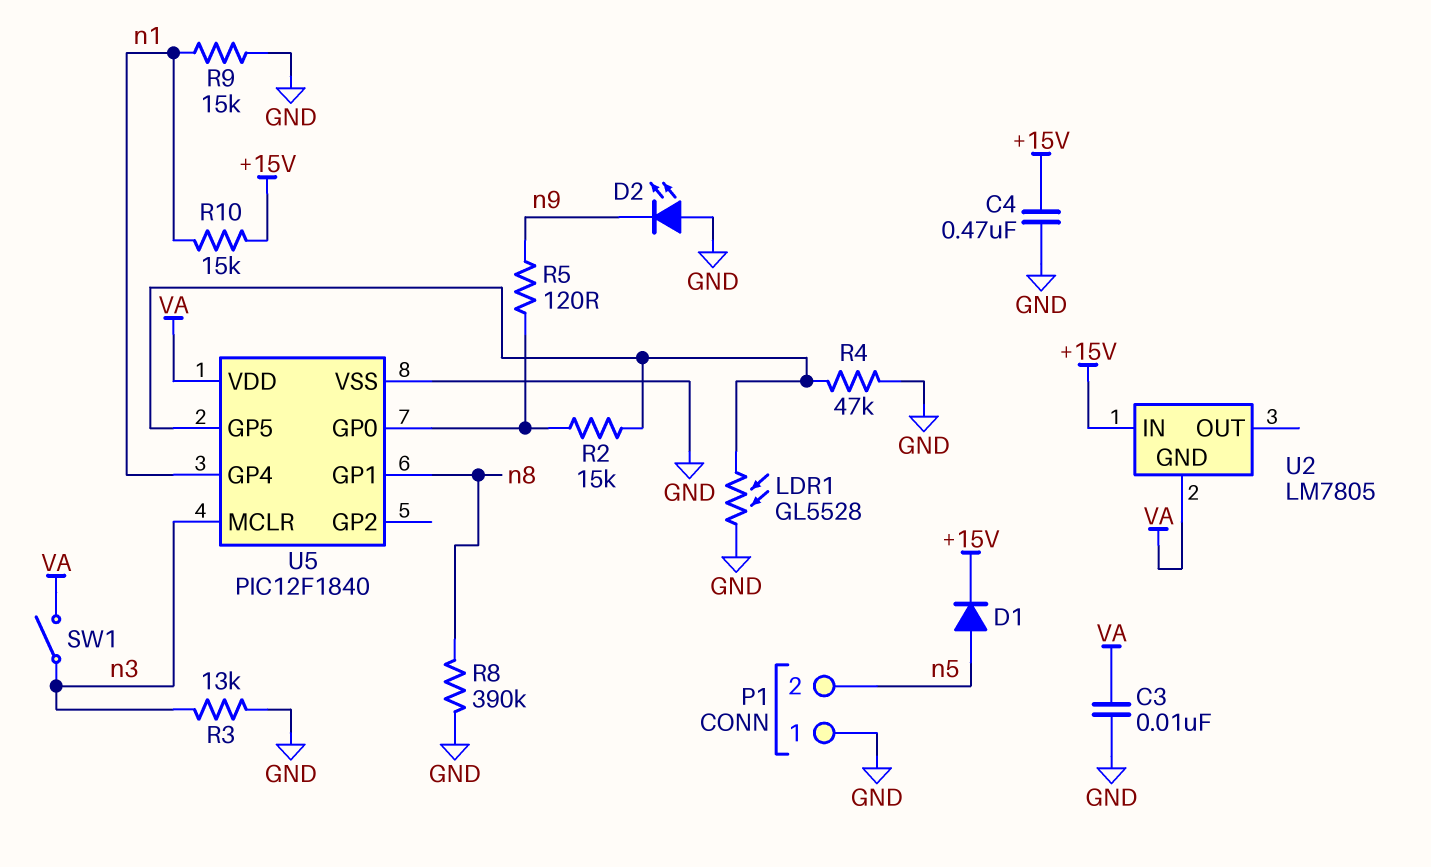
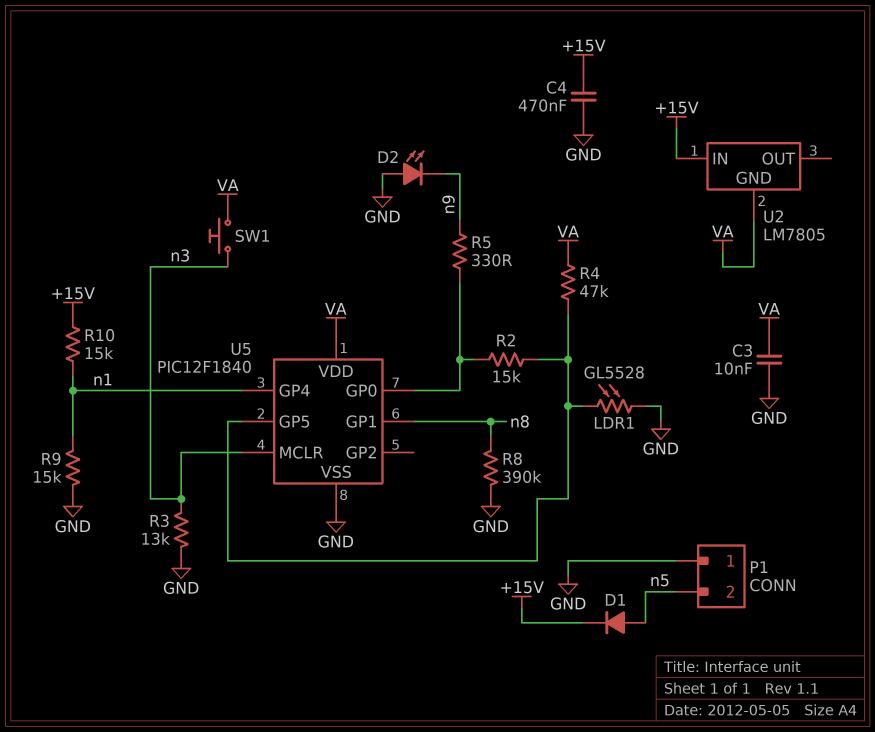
R4: 47k (GND, U5/GP5) -> 47k (U5/GP5, VA)
R5: 120 (U5/GP0, n9) -> 330 (U5/GP0, n9)
SW1: switch (VA, n3) -> button (VA, n3)

